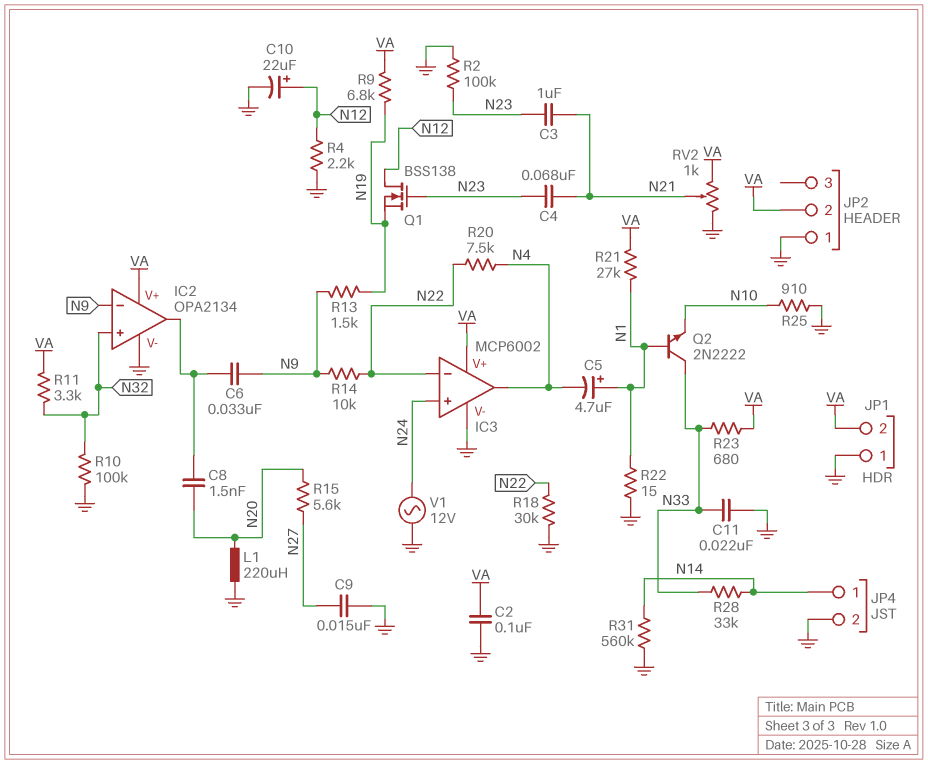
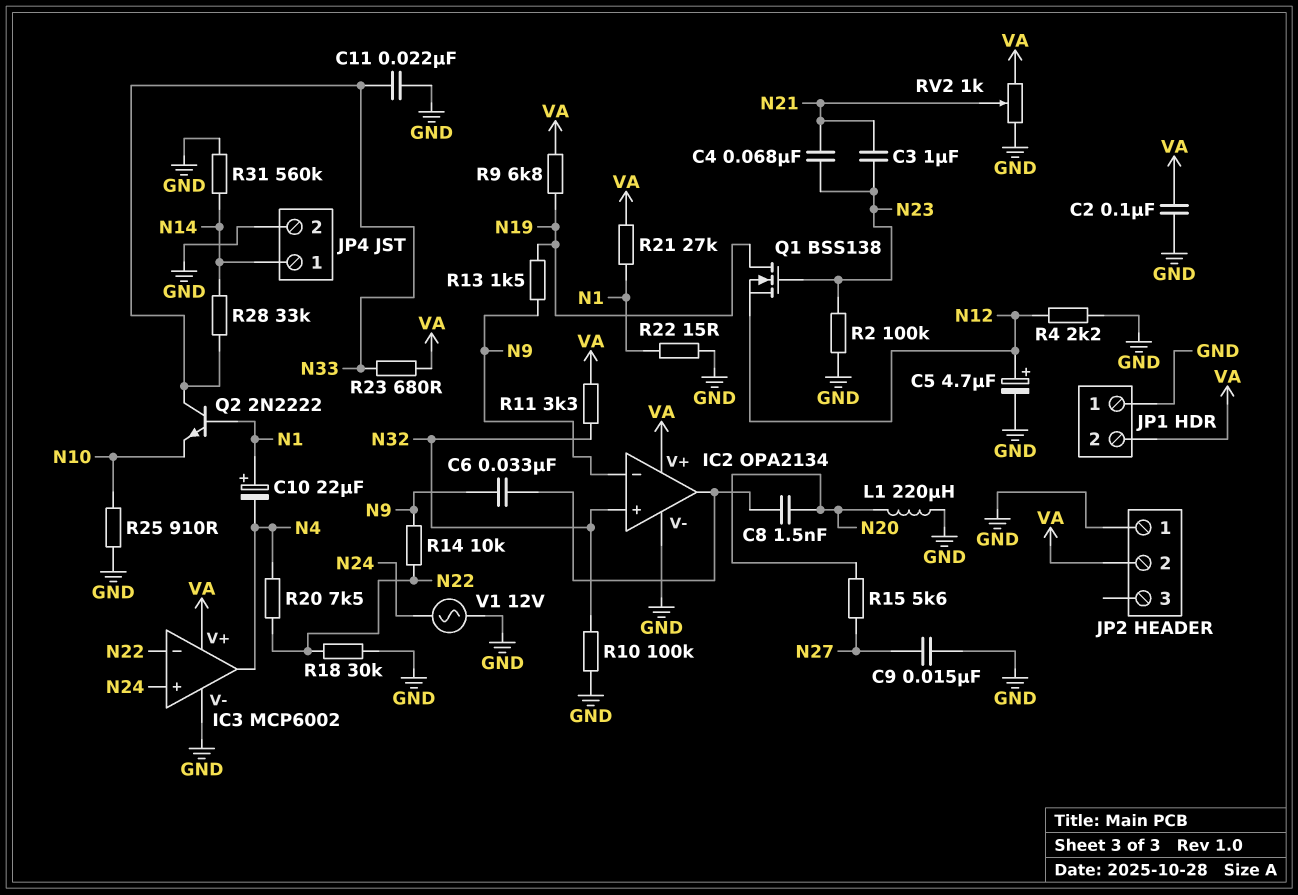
C5: 4.7uF (plus N1, minus N4) -> 4.7uF (plus N12, minus GND)
C10: 22uF (plus N12, minus GND) -> 22uF (plus N1, minus N4)
Q1: NMOS BSS138 (G N23, D N12, S N19) -> NMOS BSS138 (G N23, D N19, S N12)

